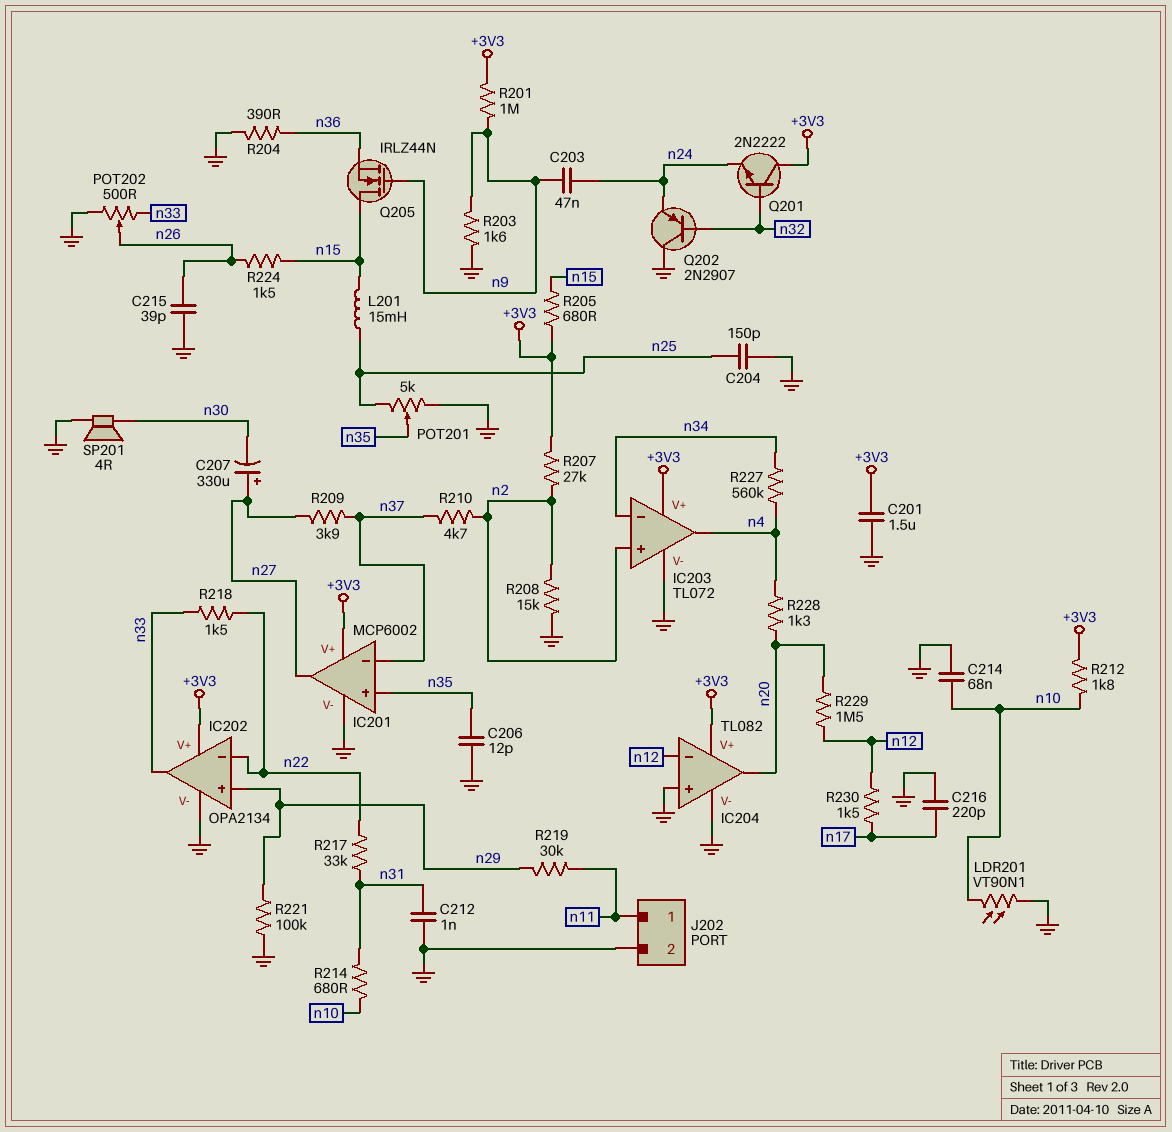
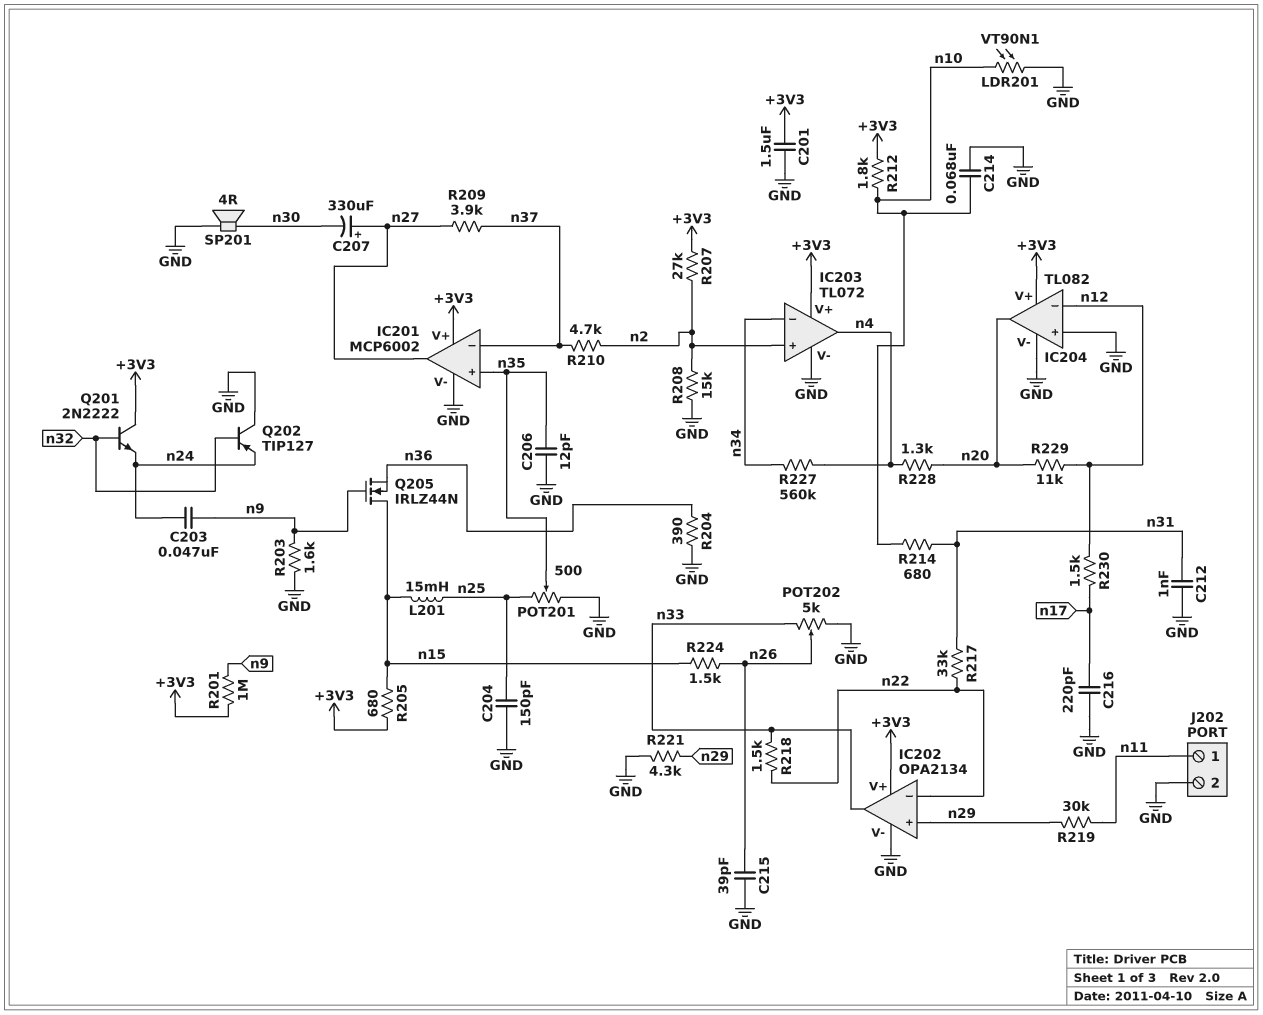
POT201: 5k (GND, n25, wiper n35) -> 500 (GND, n25, wiper n35)
POT202: 500 (GND, n33, wiper n26) -> 5k (GND, n33, wiper n26)
Q202: PNP 2N2907 (B n32, C GND, E n24) -> PNP TIP127 (B n32, C GND, E n24)
R221: 100k (GND, n29) -> 4.3k (GND, n29)
R229: 1.5M (n12, n20) -> 11k (n12, n20)

